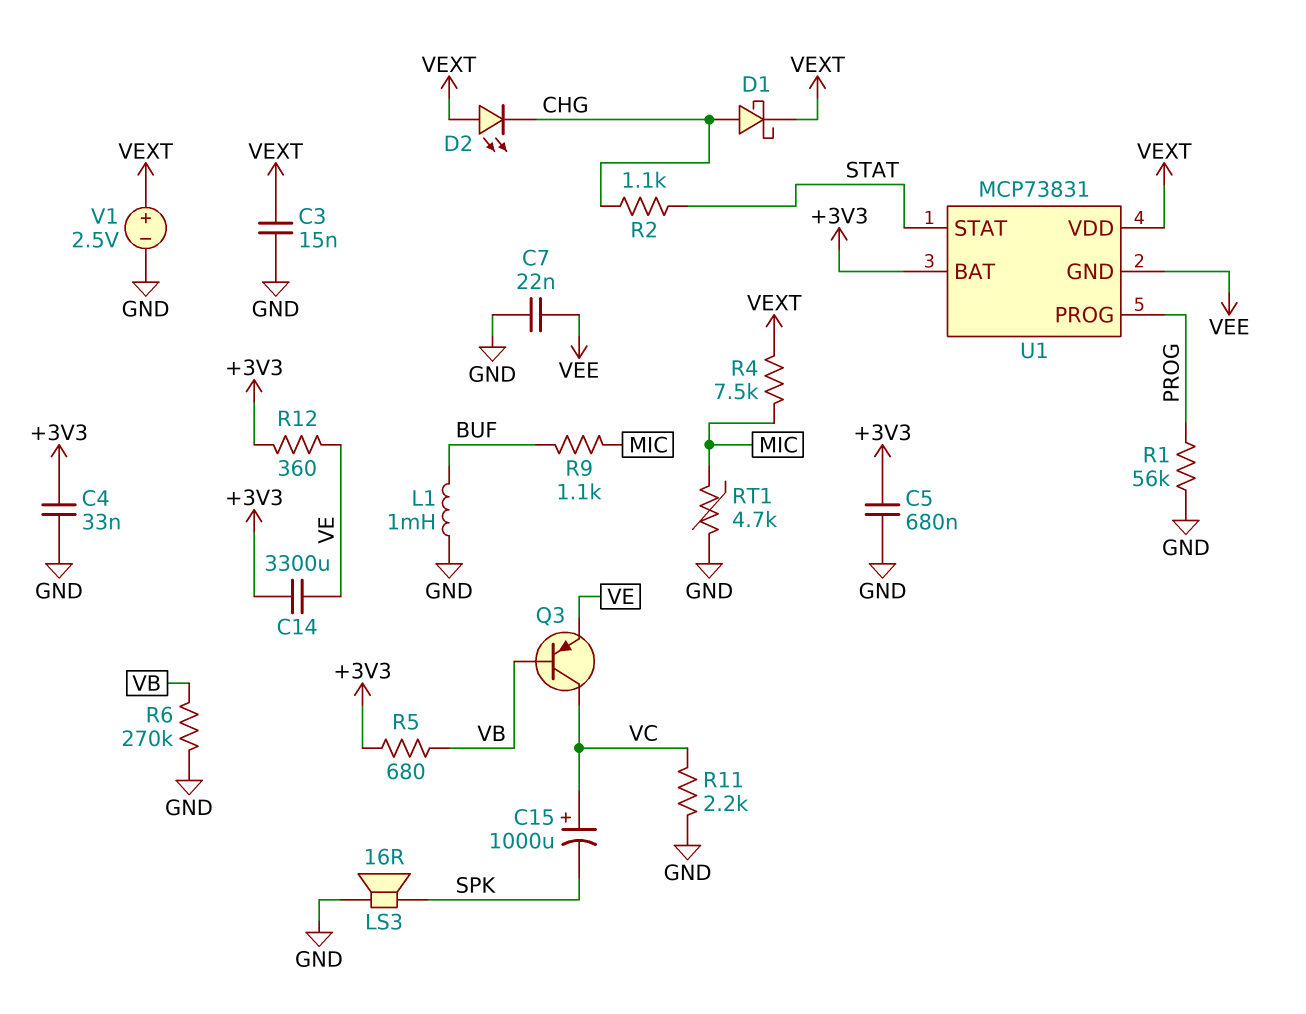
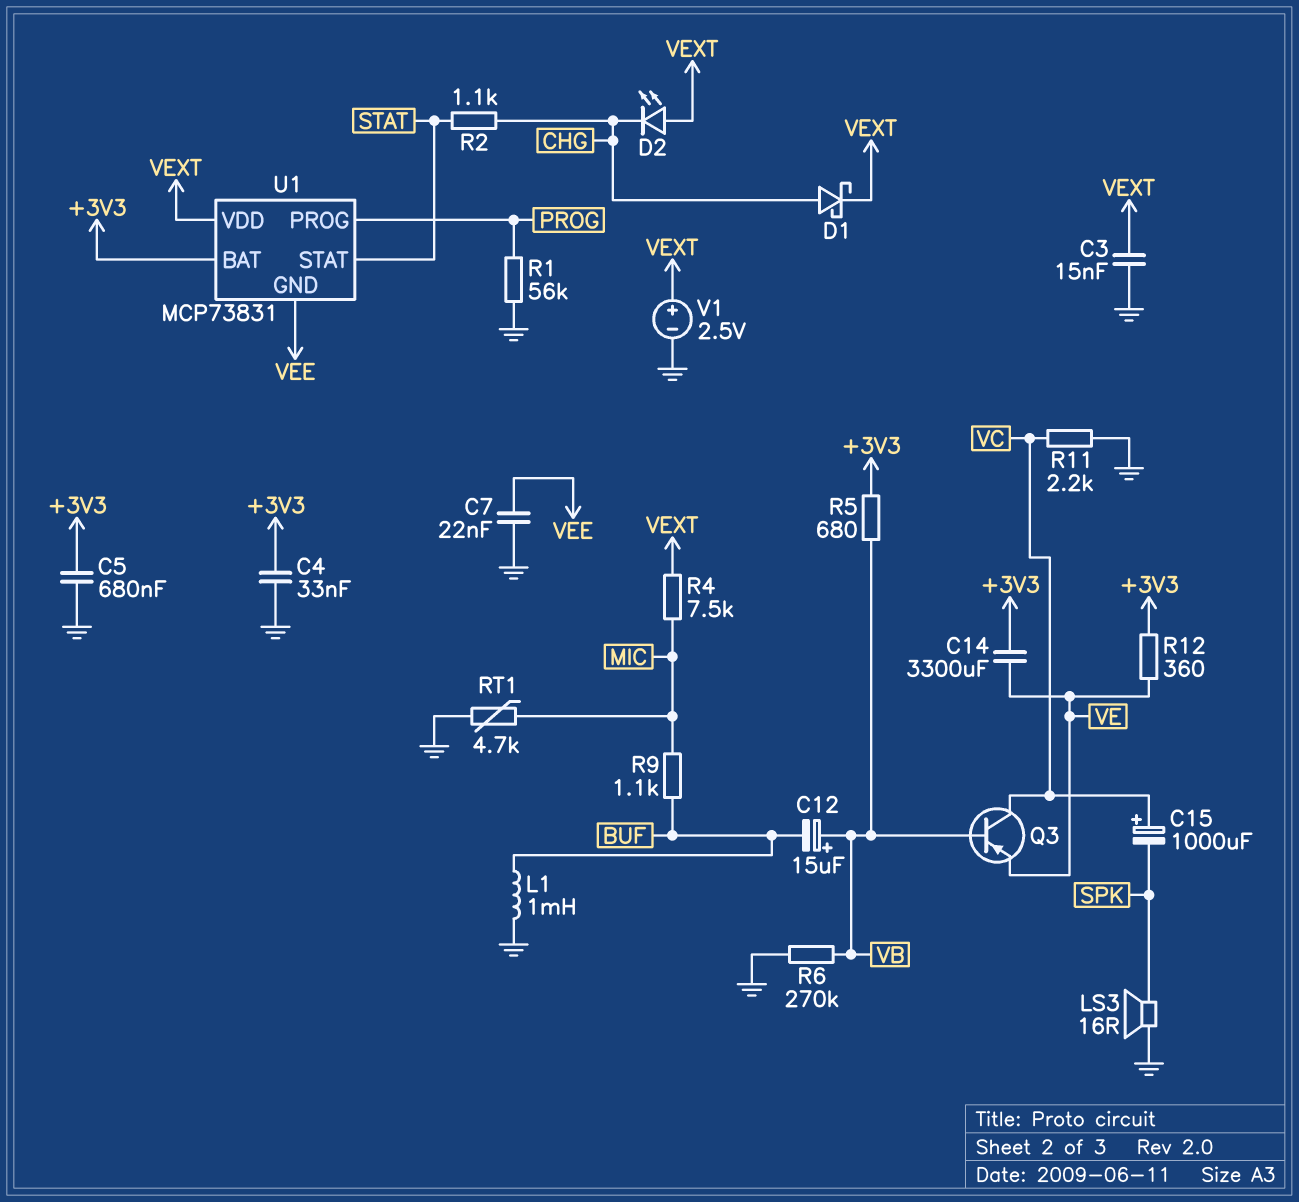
C12: none -> 15uF (plus VB, minus BUF)

